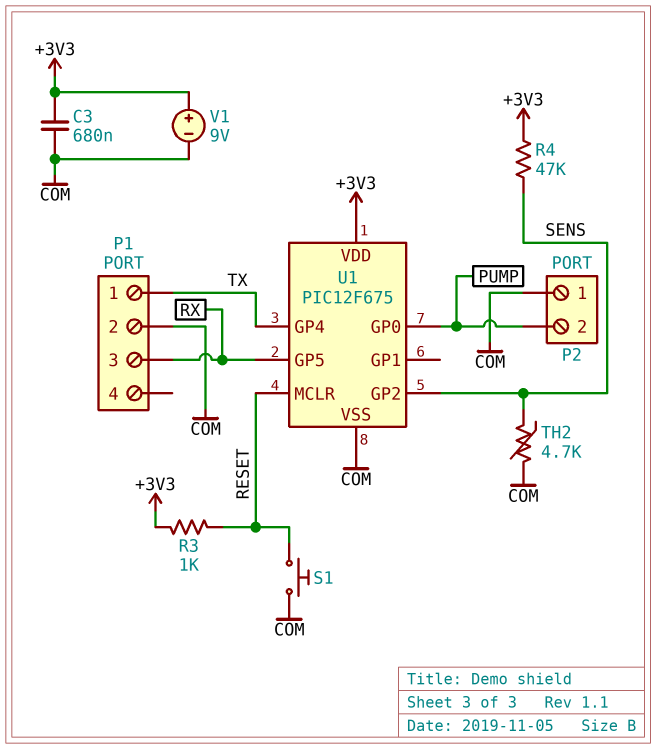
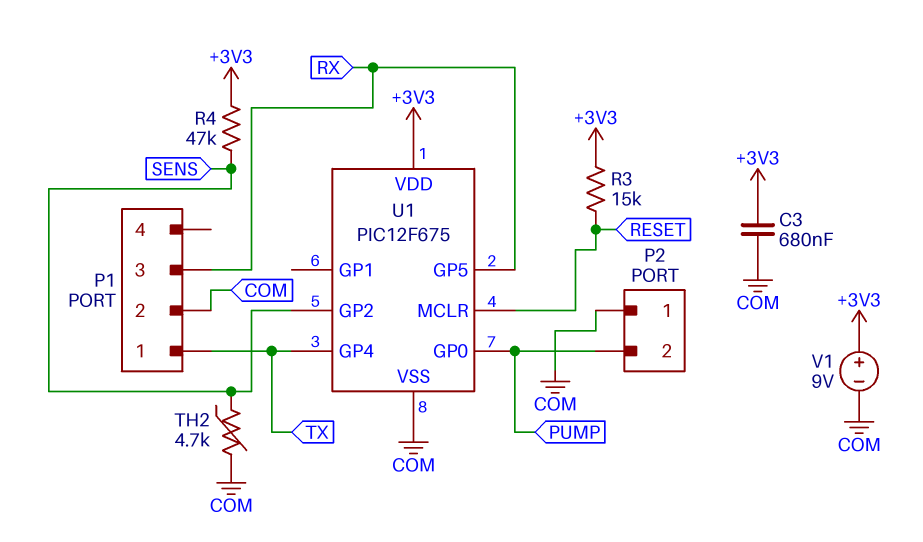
R3: 1k (+3V3, RESET) -> 15k (+3V3, RESET)
S1: button (COM, RESET) -> none

